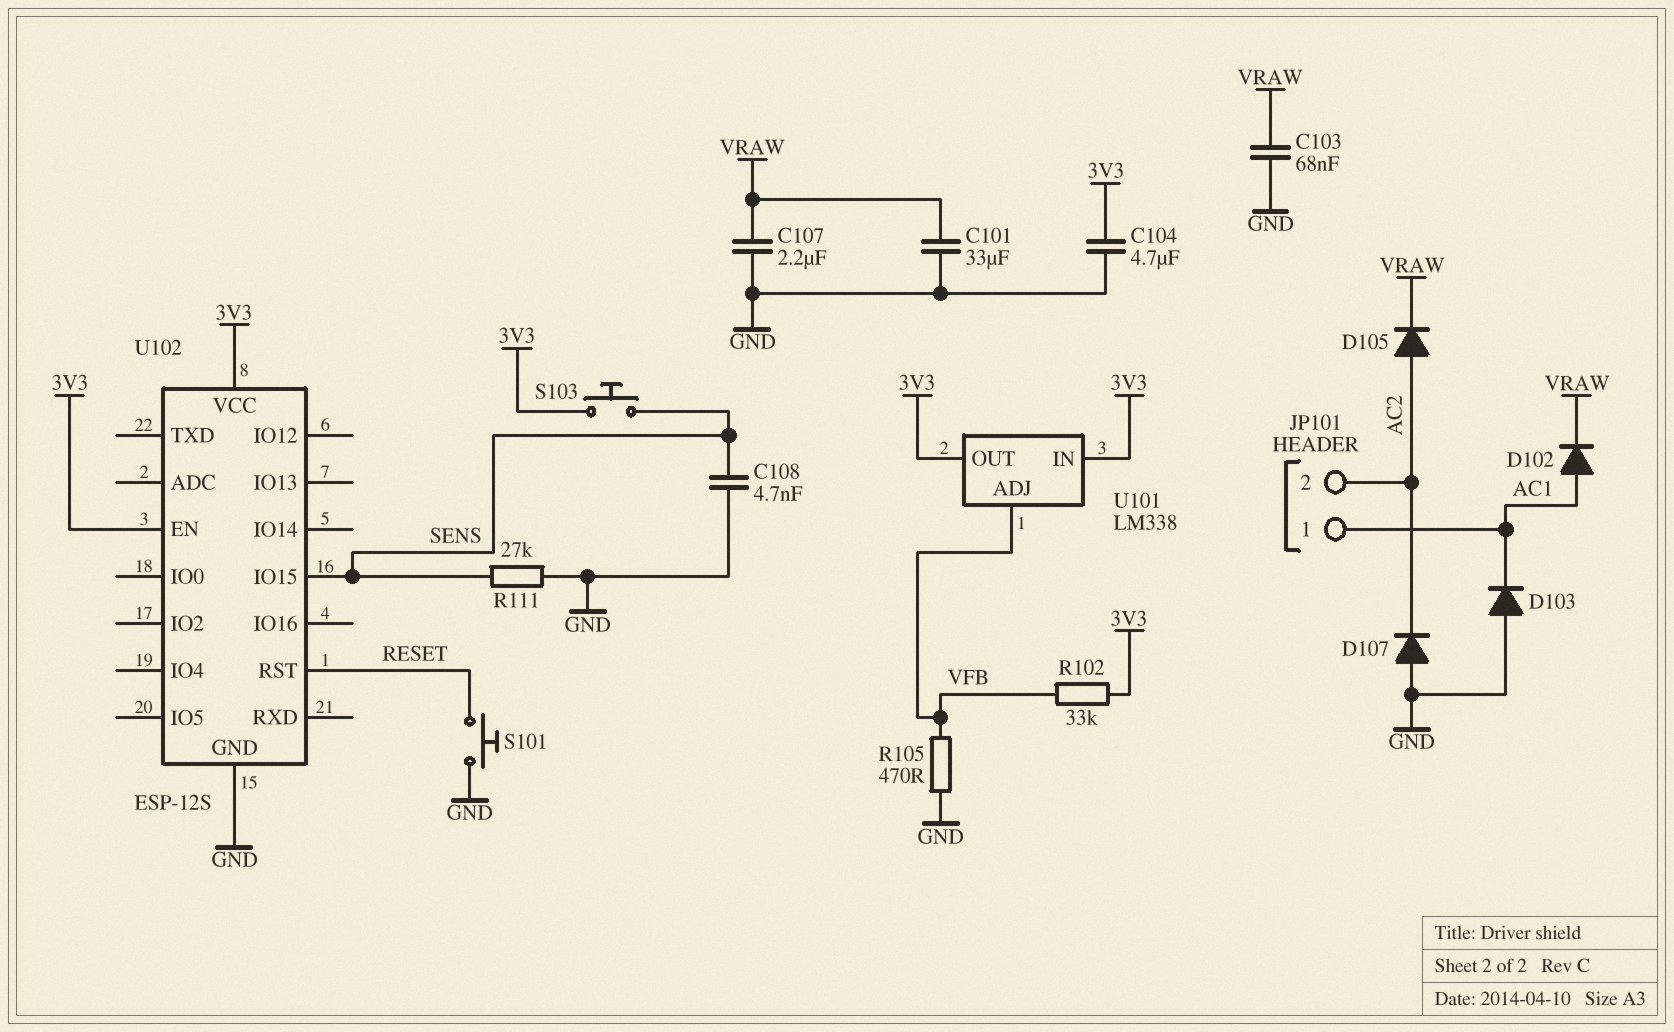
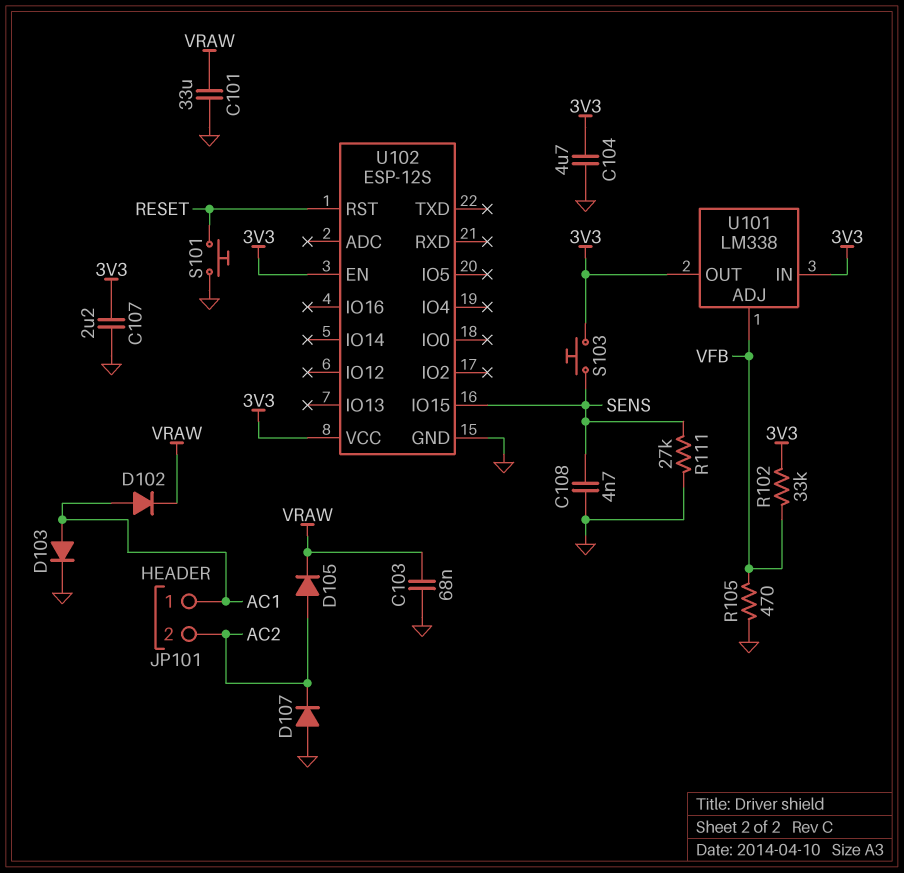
C107: 2.2uF (GND, VRAW) -> 2.2uF (3V3, GND)
D103: diode (A GND, K AC1) -> diode (A AC1, K GND)

